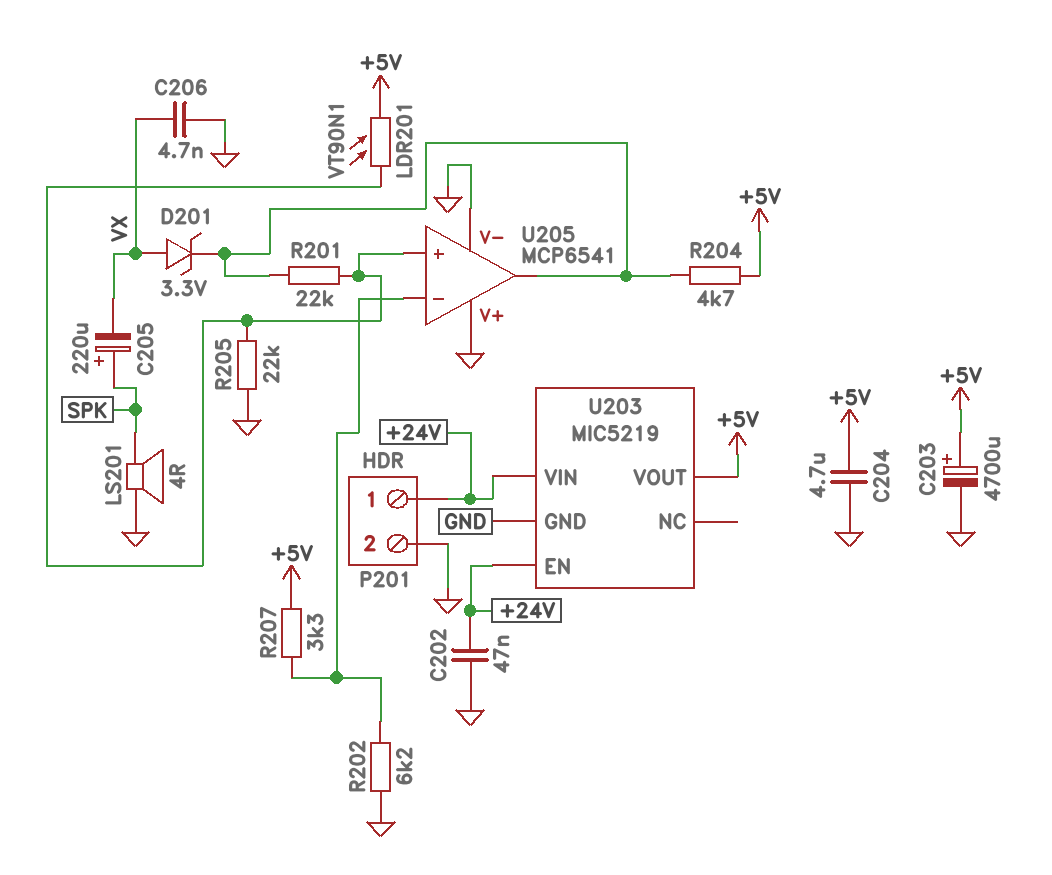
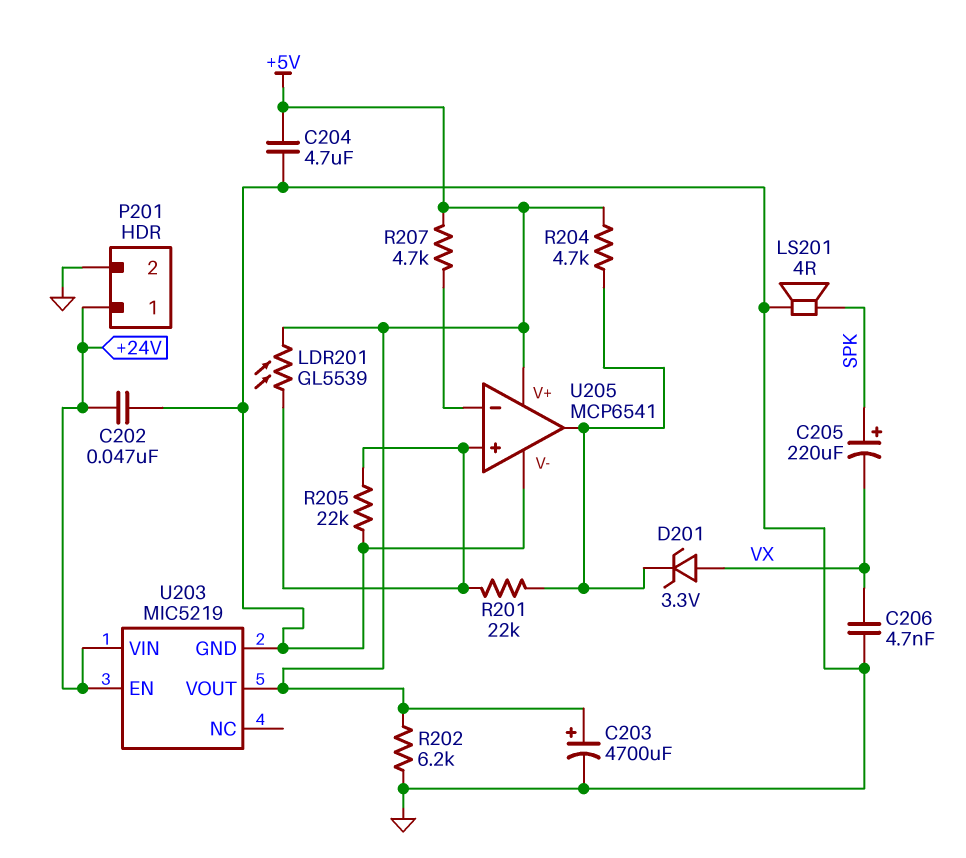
LDR201: VT90N1 (+5V, U205/in+) -> GL5539 (+5V, U205/in+)
R202: 6.2k (GND, U205/in-) -> 6.2k (+5V, GND)
R207: 3.3k (+5V, U205/in-) -> 4.7k (+5V, U205/in-)
U205 pin V+: GND -> +5V

